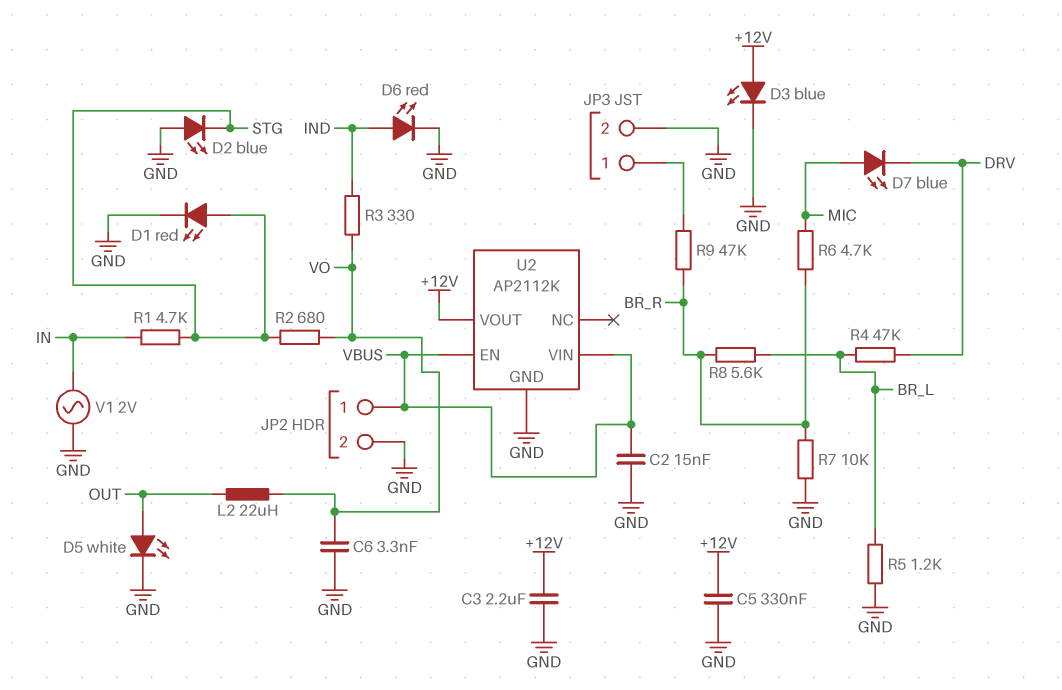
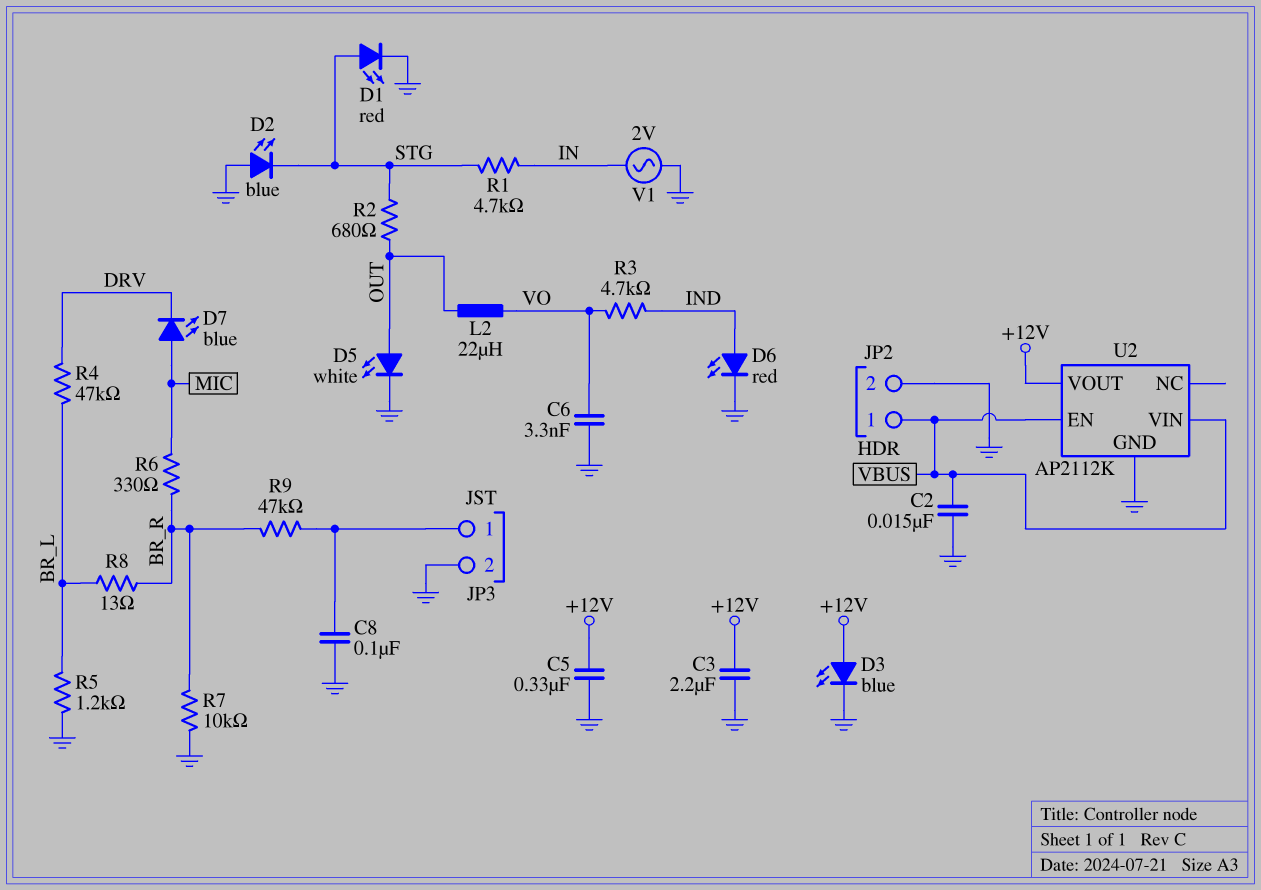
C8: none -> 100nF (GND, JP3/1)
R2: 680 (STG, VO) -> 680 (OUT, STG)
R3: 330 (IND, VO) -> 4.7k (IND, VO)
R6: 4.7k (BR_R, MIC) -> 330 (BR_R, MIC)
R8: 5.6k (BR_L, BR_R) -> 13 (BR_L, BR_R)

